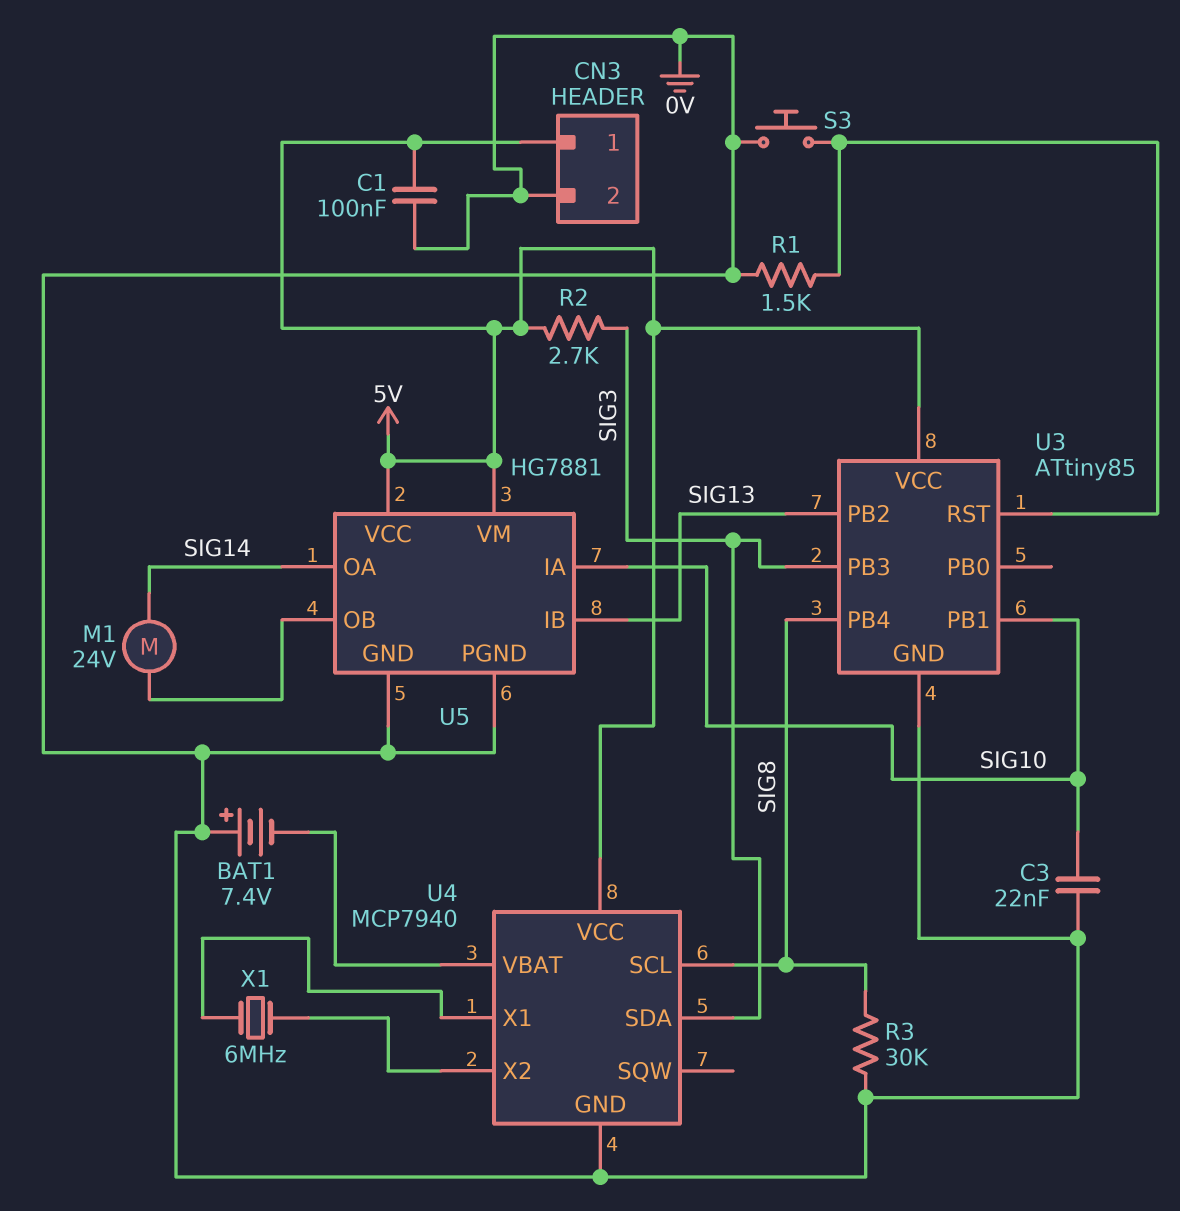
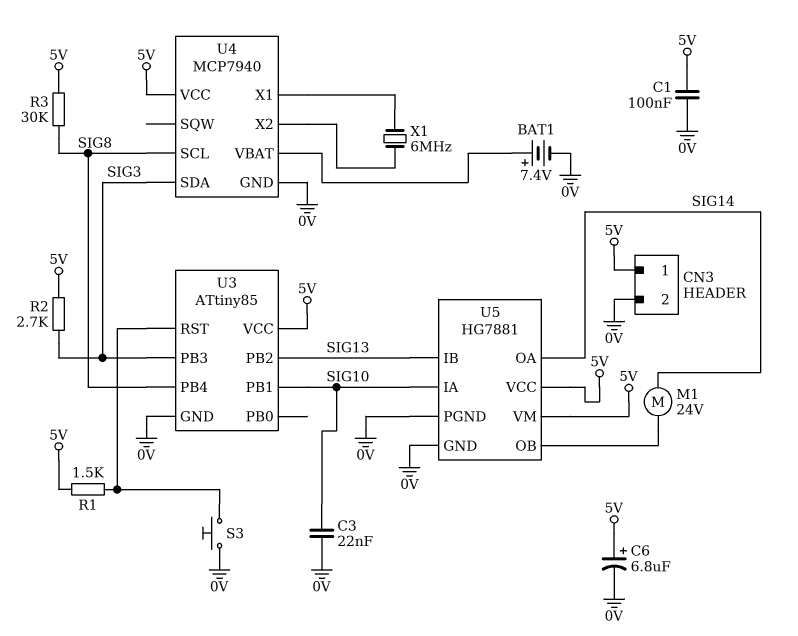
BAT1: 7.4V (plus 0V, minus U4/VBAT) -> 7.4V (plus U4/VBAT, minus 0V)
C6: none -> 6.8uF (plus 5V, minus 0V)
R1: 1.5k (0V, U3/RST) -> 1.5k (5V, U3/RST)
R3: 30k (0V, SIG8) -> 30k (5V, SIG8)

